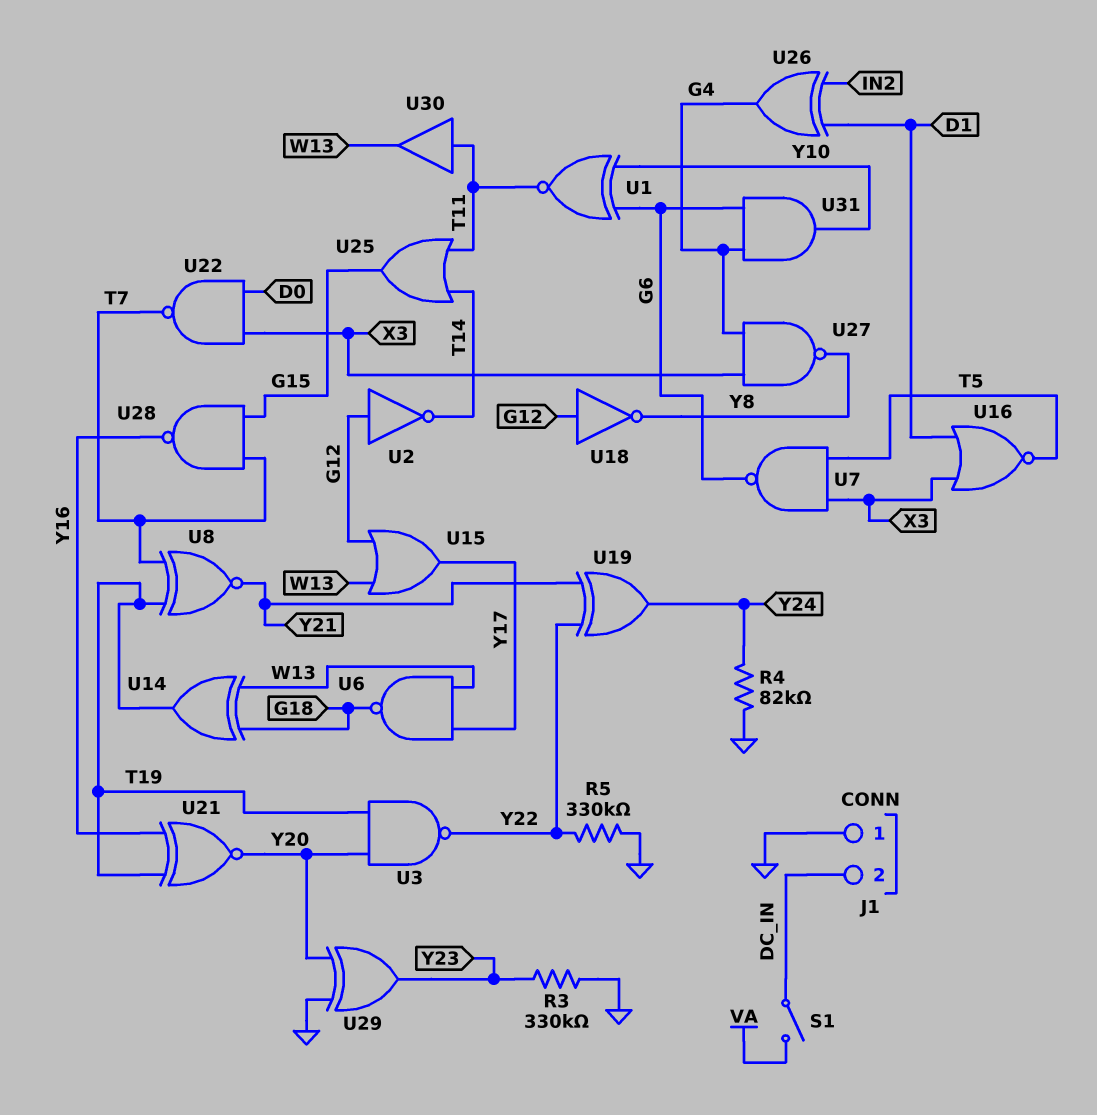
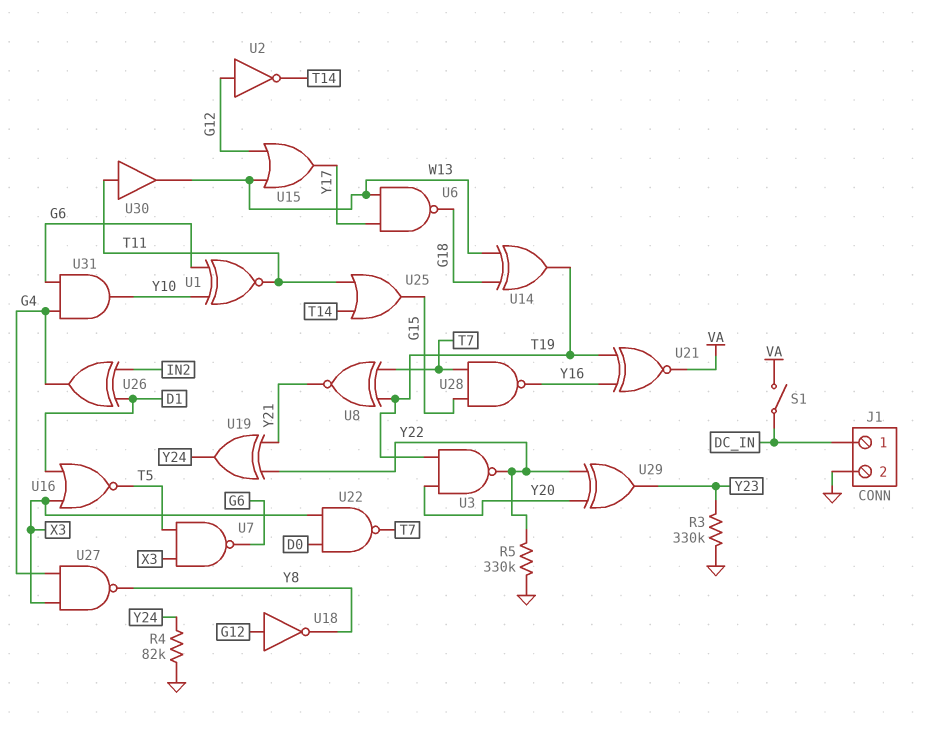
J1 pin 1: GND -> DC_IN
J1 pin 2: DC_IN -> GND
U21: XNOR (in T19, in Y16, out Y20) -> XNOR (in T19, in Y16, out VA)
U29: XOR (in GND, in Y20, out Y23) -> XOR (in Y20, in Y22, out Y23)

